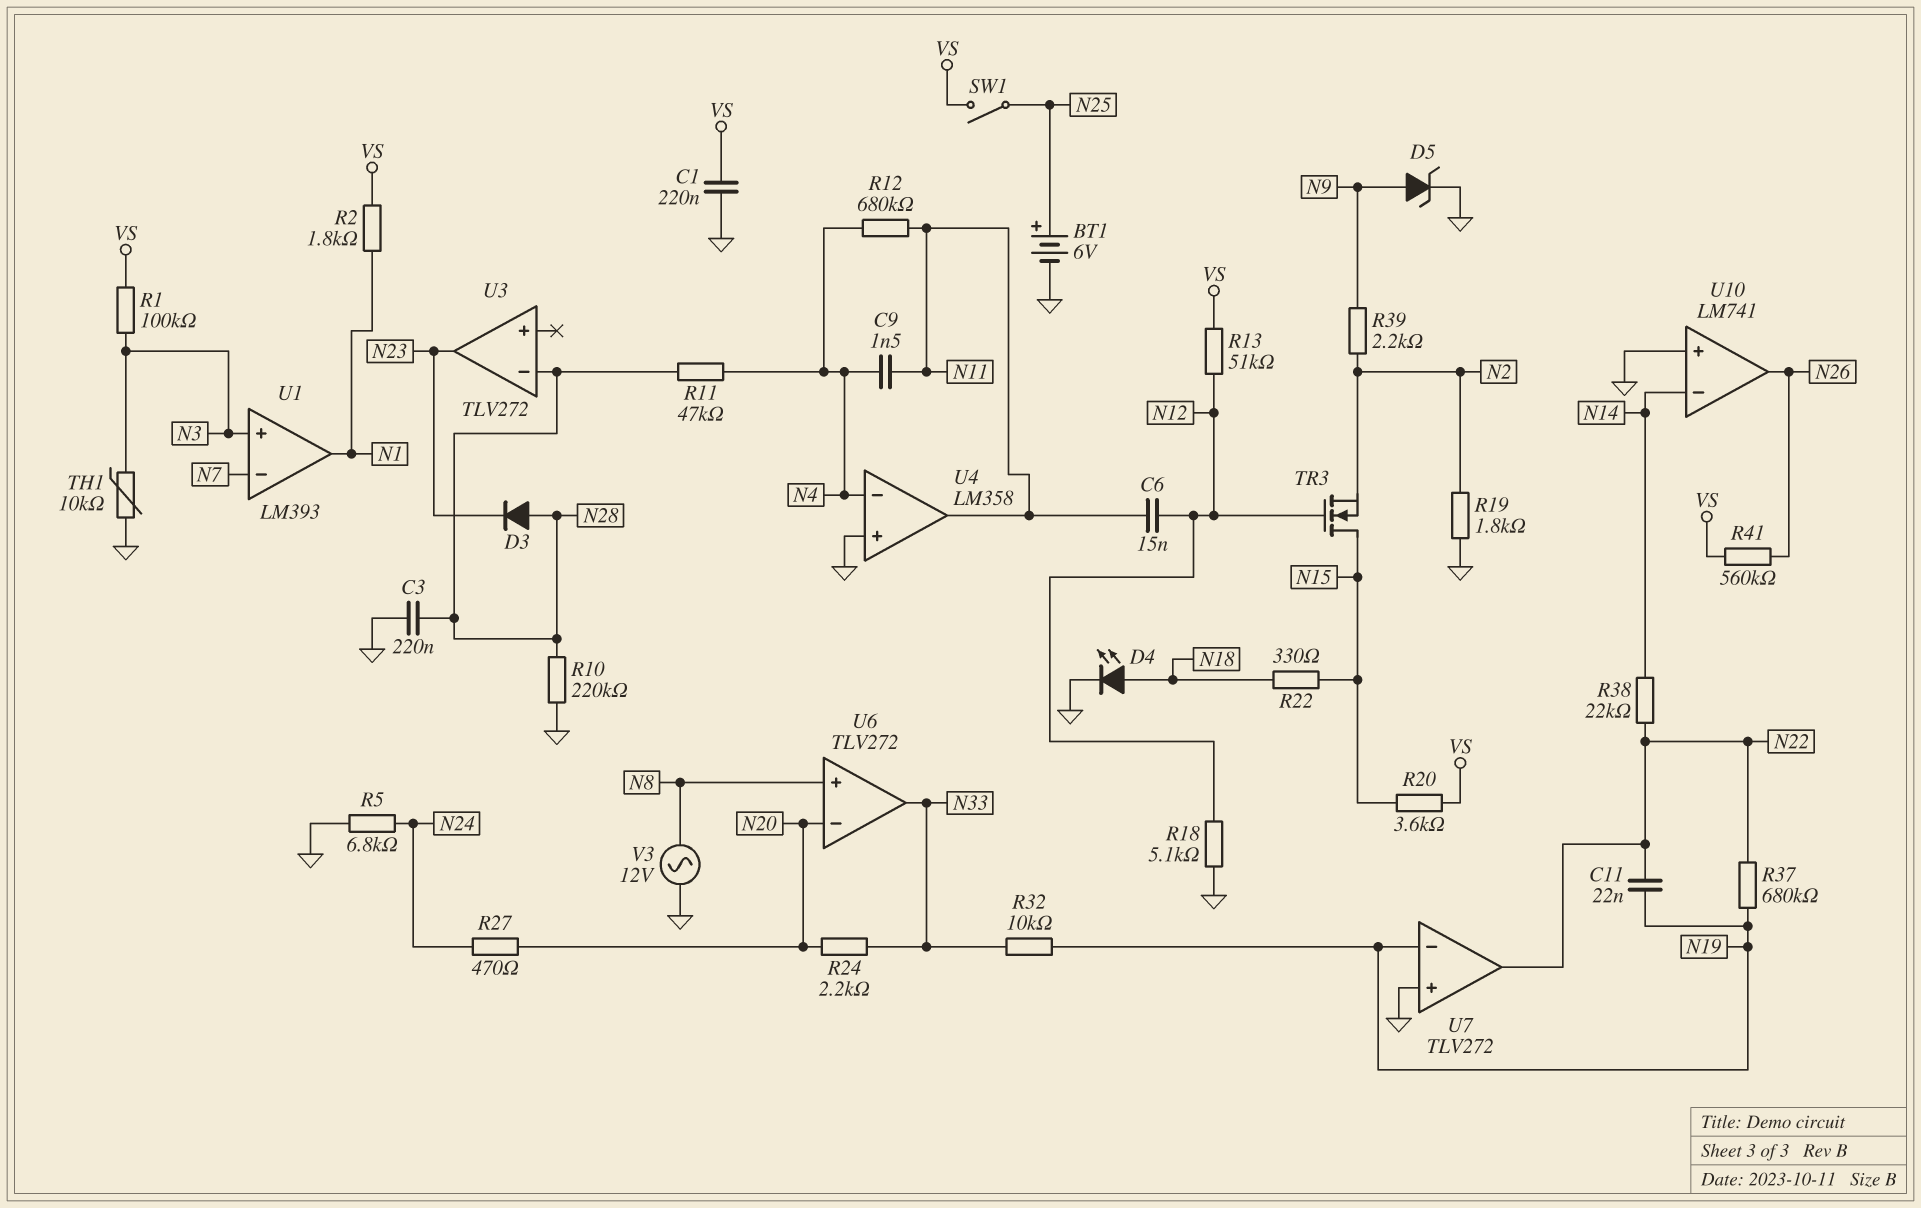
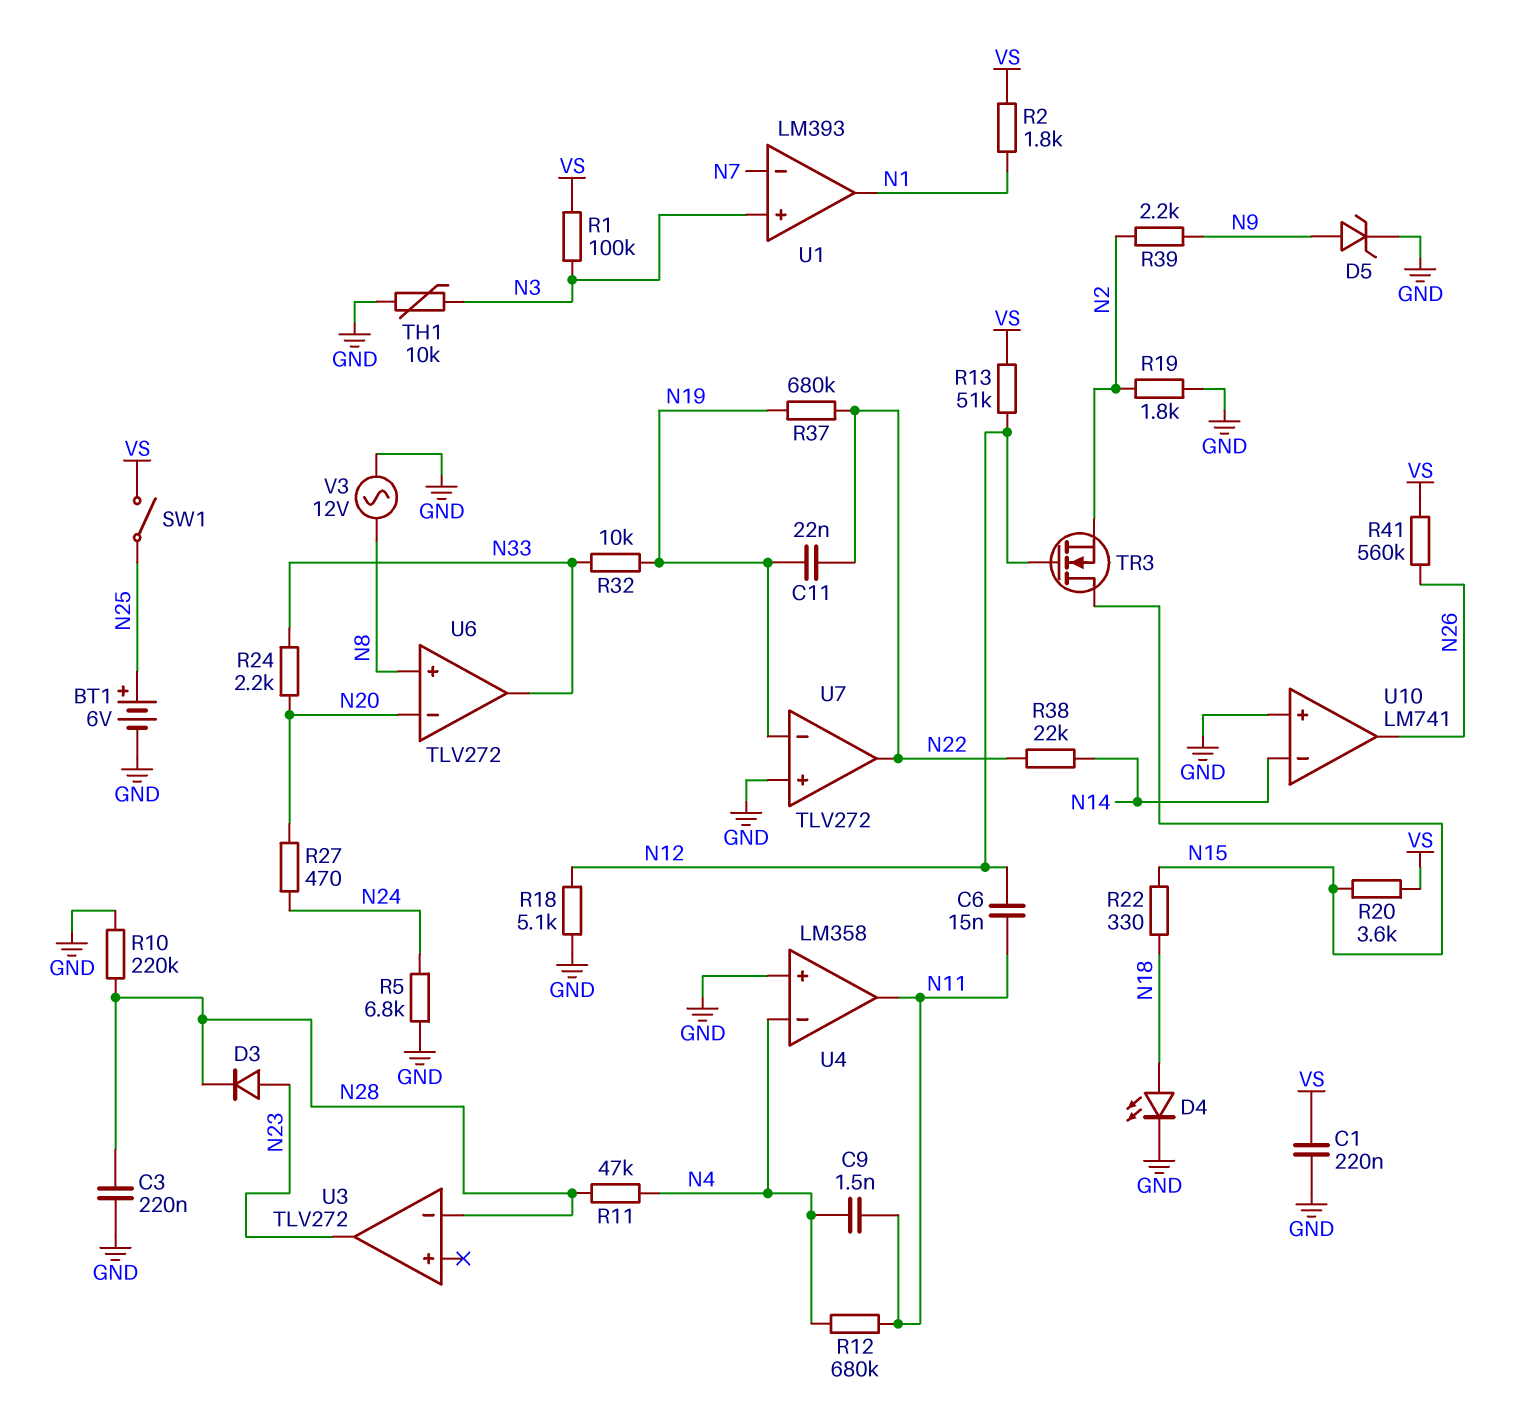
D3: diode (A N28, K N23) -> diode (A N23, K N28)

